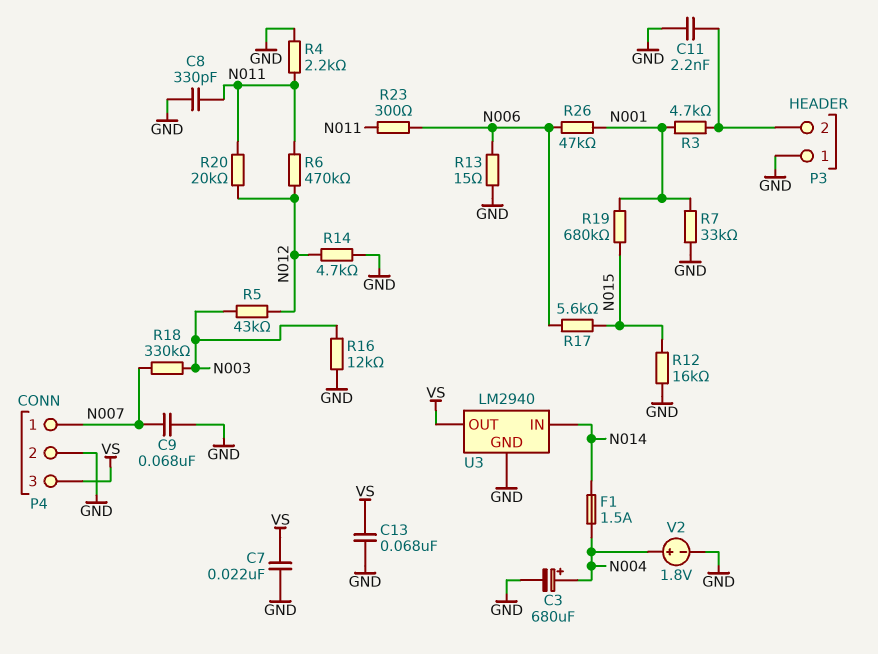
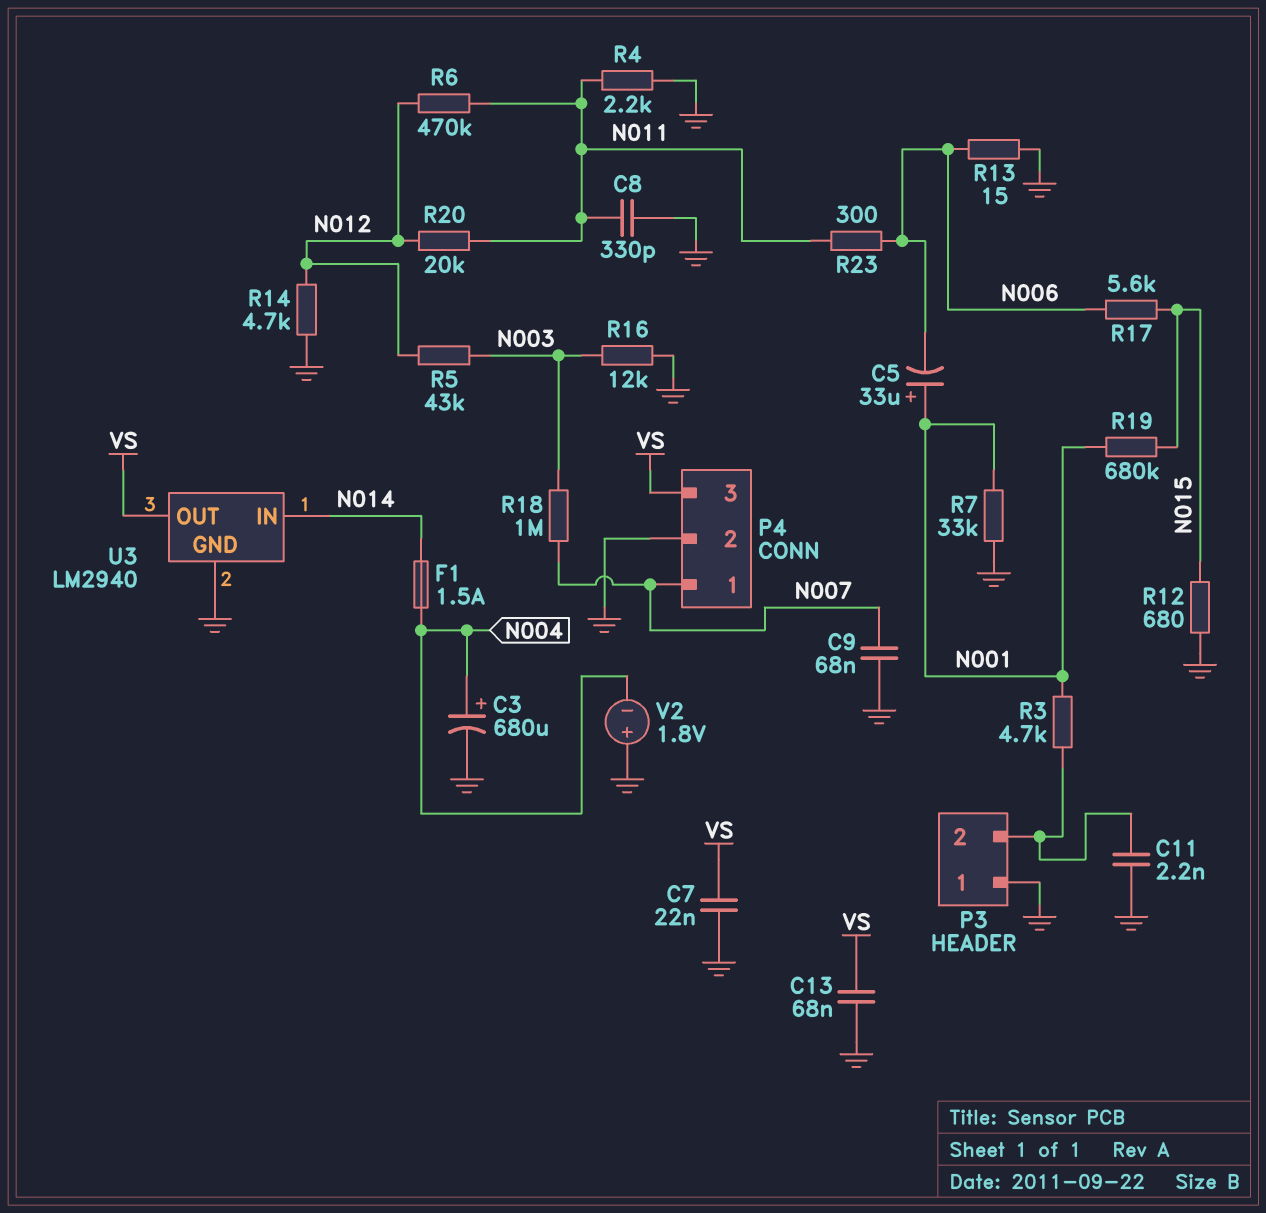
C5: none -> 33uF (plus N001, minus N006)
R12: 16k (GND, N015) -> 680 (GND, N015)
R18: 330k (N003, N007) -> 1M (N003, N007)
R26: 47k (N001, N006) -> none
V2: 1.8V (plus N004, minus GND) -> 1.8V (plus GND, minus N004)

